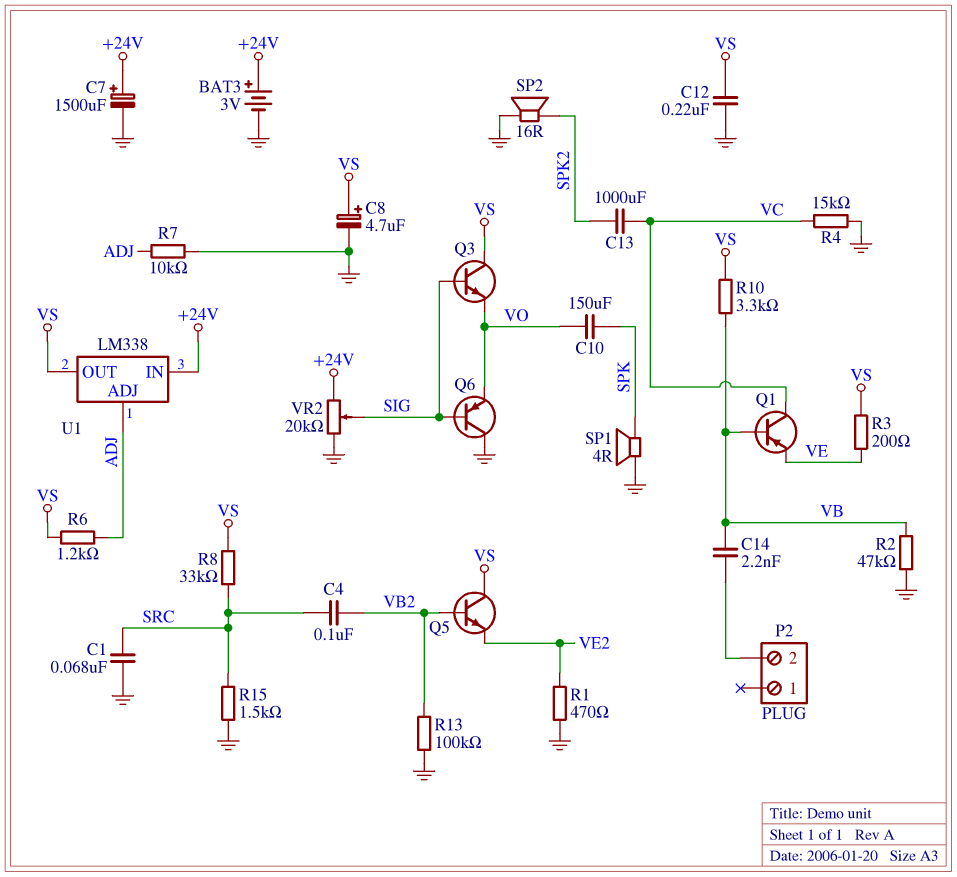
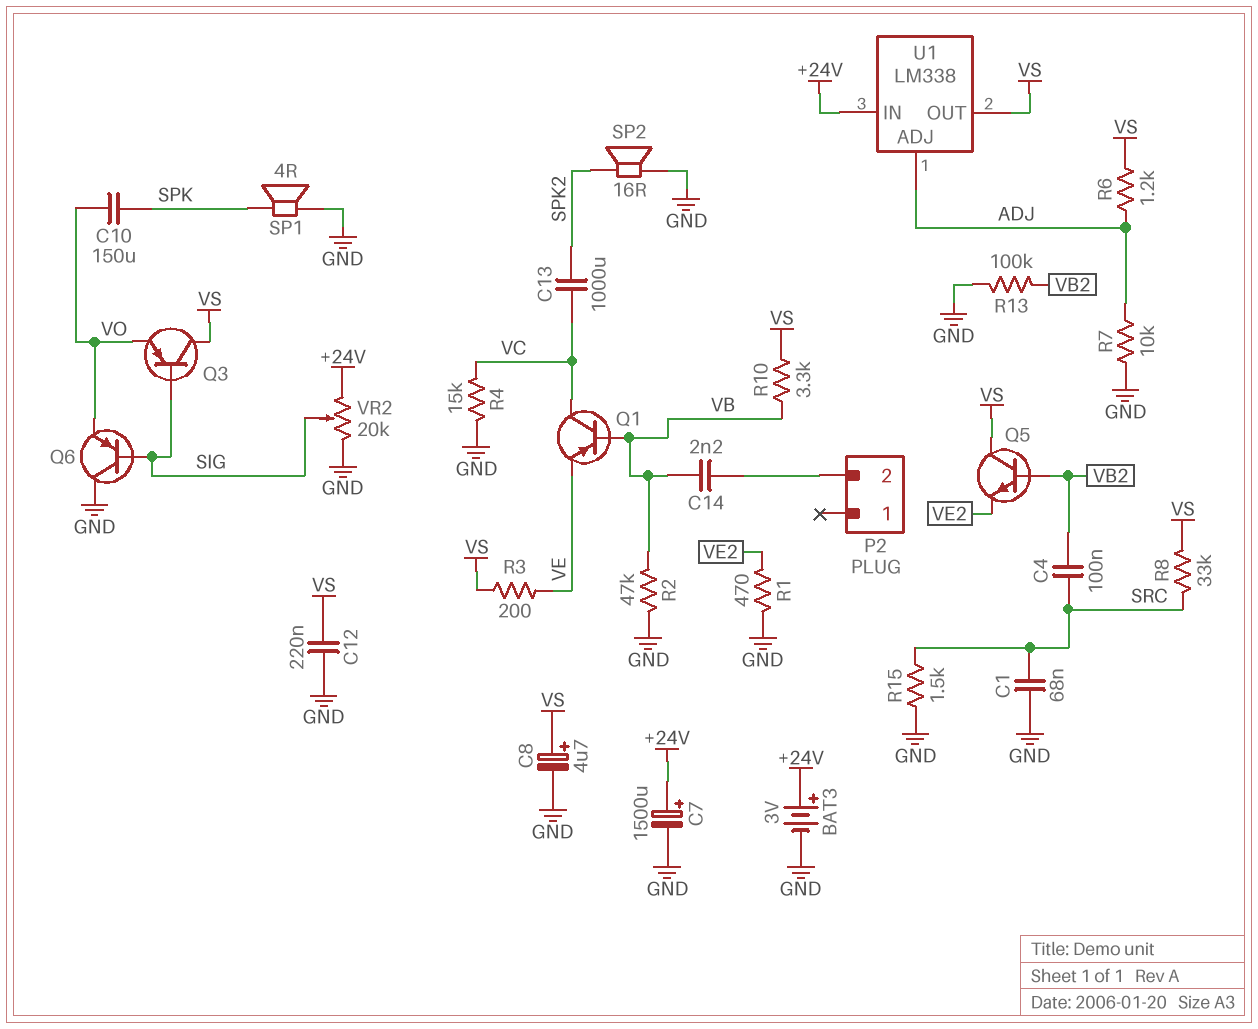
Q3: NPN (B SIG, C VS, E VO) -> PNP (B SIG, C VS, E VO)

